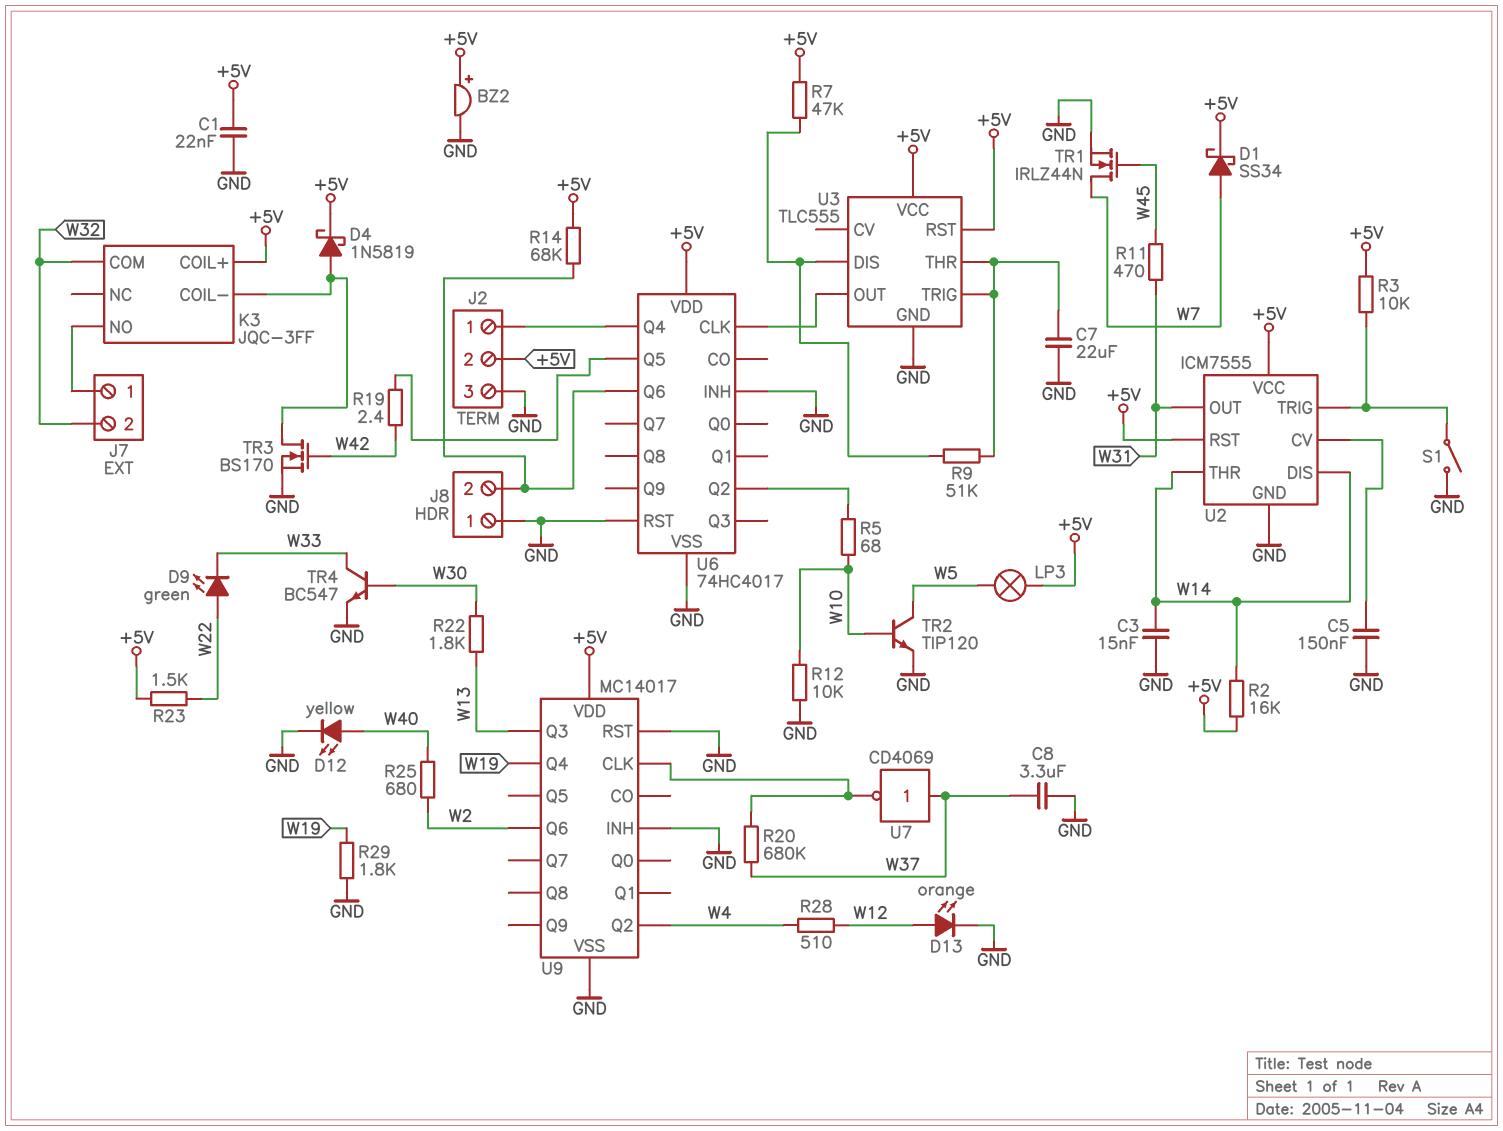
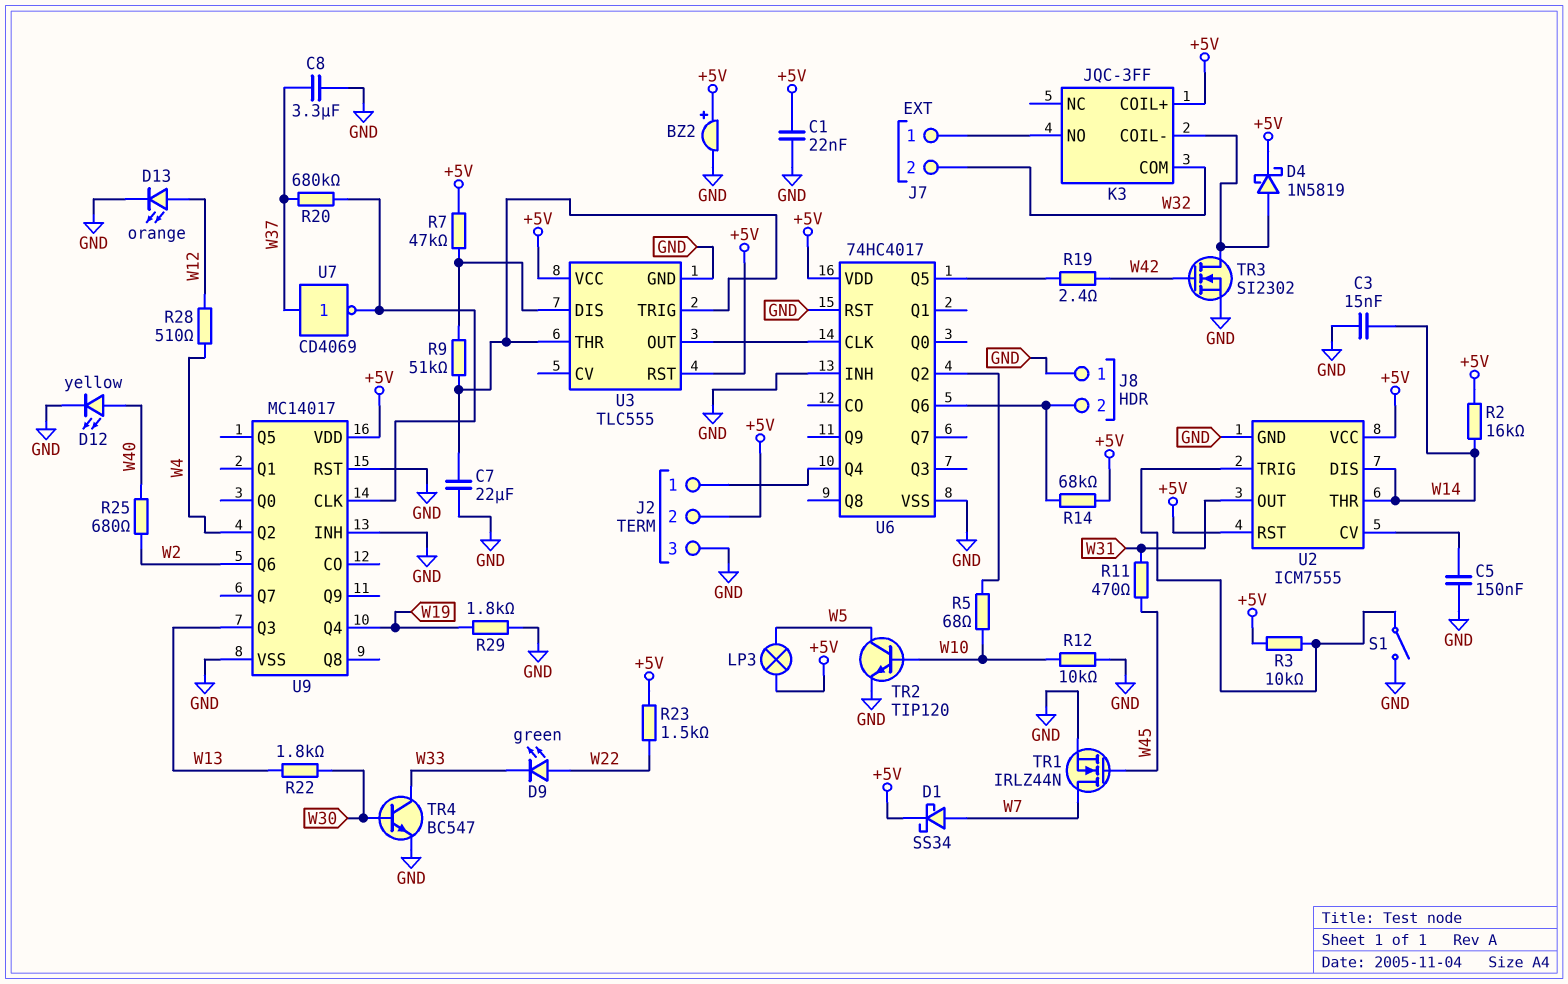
TR3: NMOS BS170 (G W42, D K3/COIL-, S GND) -> NMOS SI2302 (G W42, D K3/COIL-, S GND)

